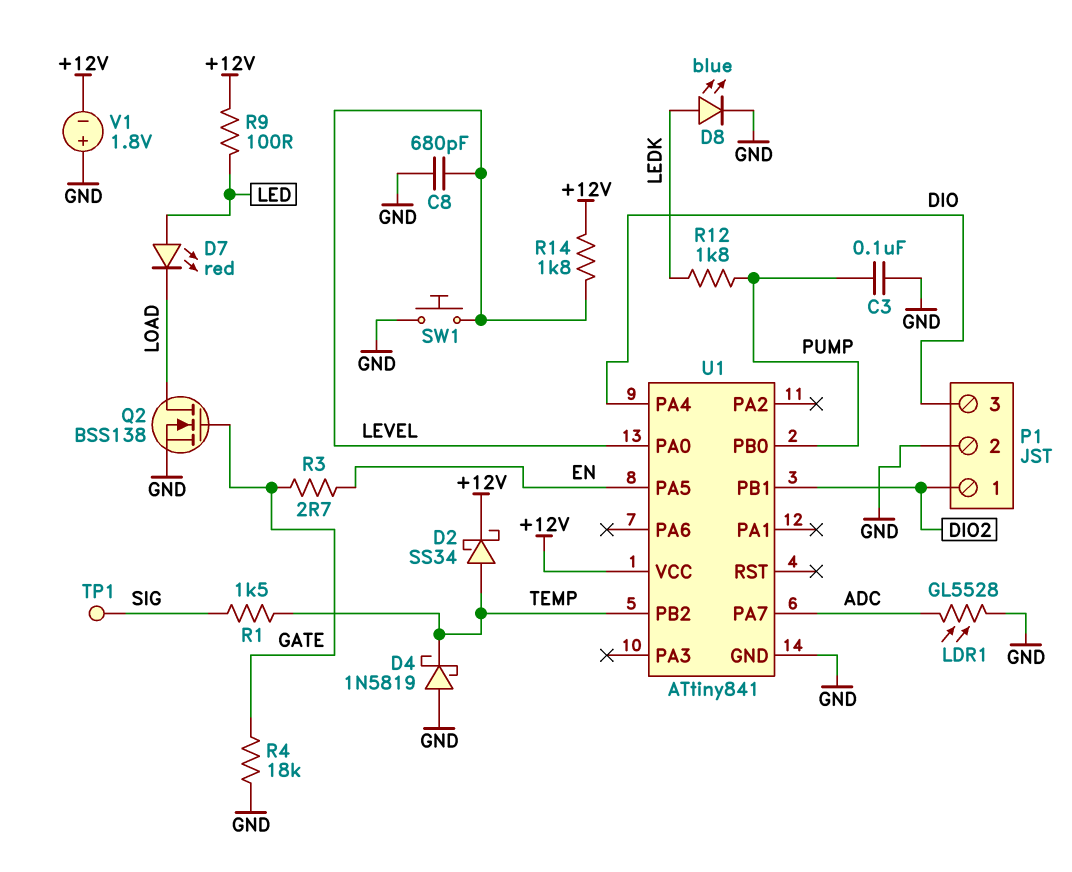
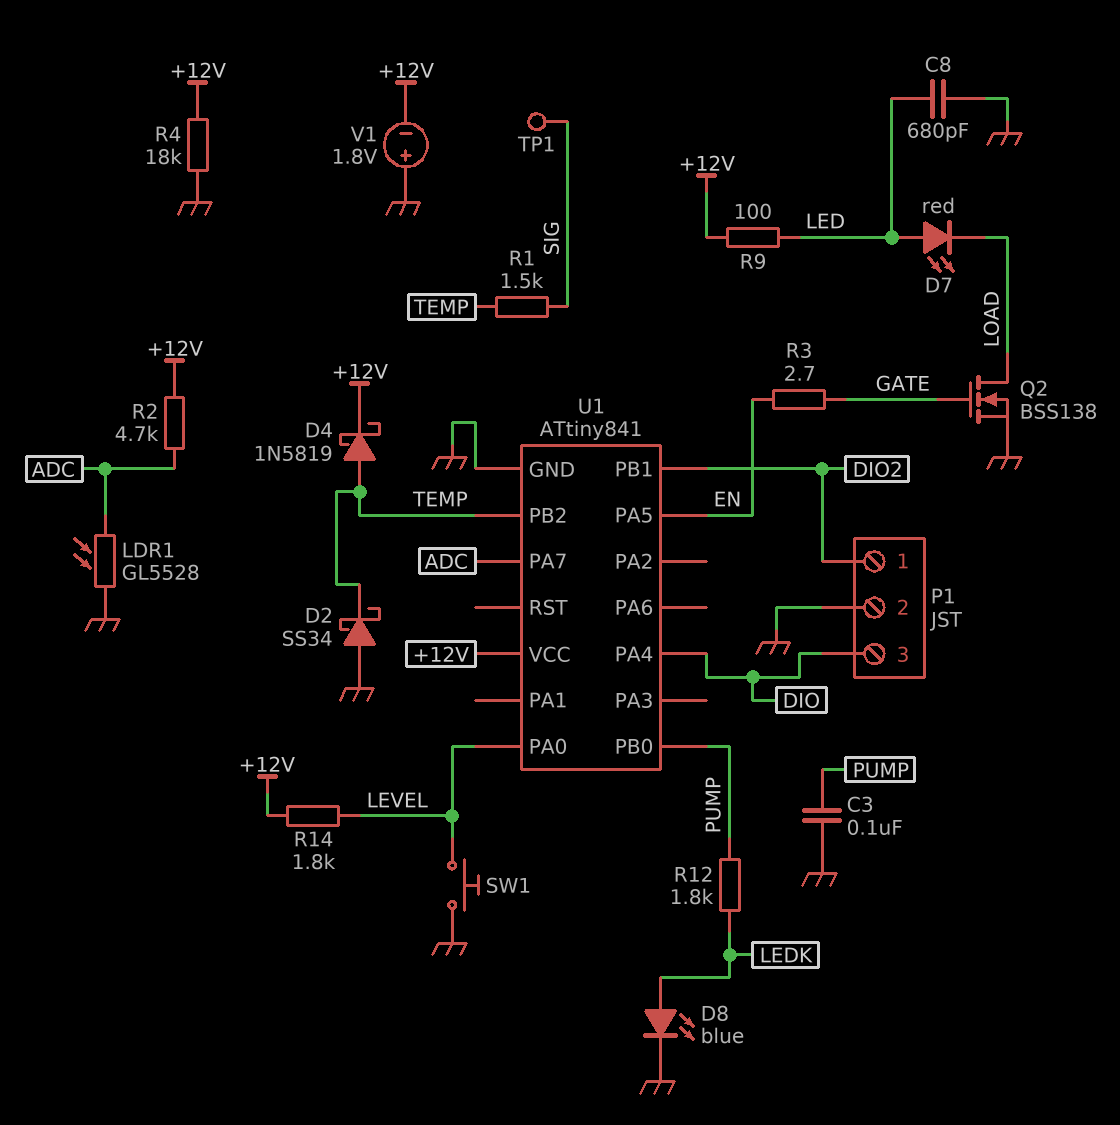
C8: 680pF (GND, LEVEL) -> 680pF (GND, LED)
D2: schottky SS34 (A TEMP, K +12V) -> schottky SS34 (A GND, K TEMP)
D4: schottky 1N5819 (A GND, K TEMP) -> schottky 1N5819 (A TEMP, K +12V)
R2: none -> 4.7k (+12V, ADC)
R4: 18k (GATE, GND) -> 18k (+12V, GND)

